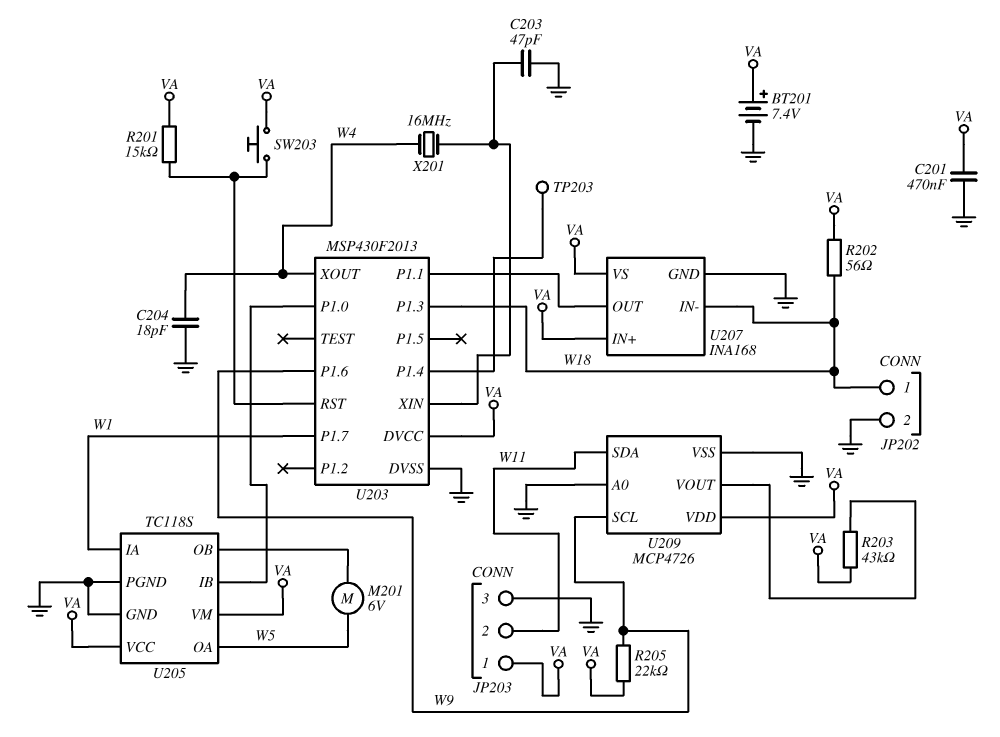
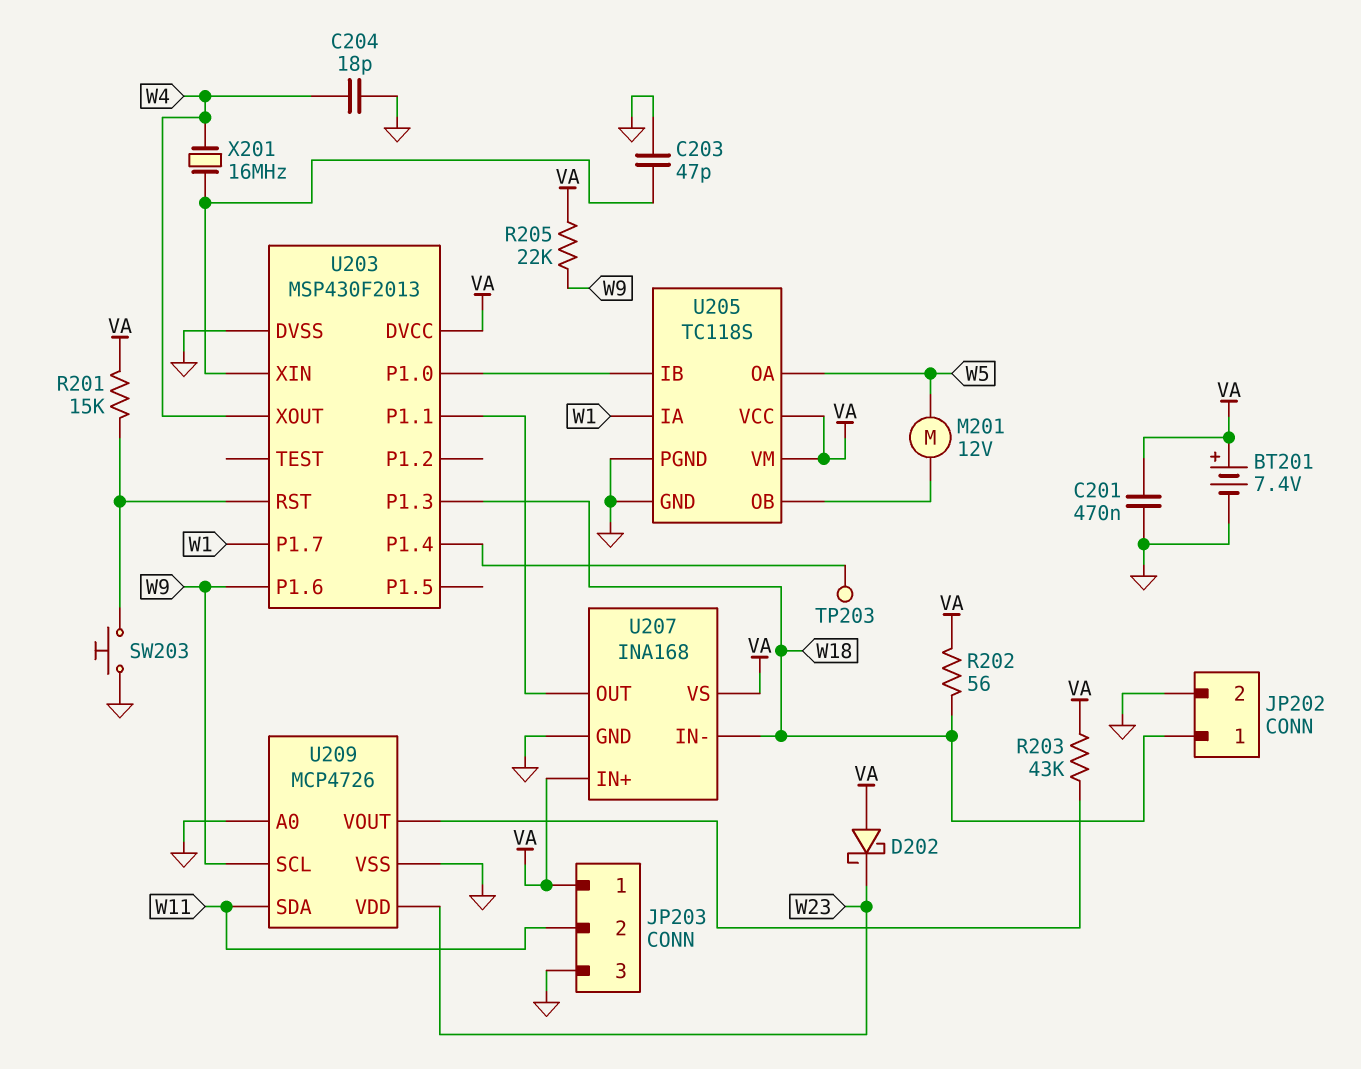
D202: none -> schottky (A VA, K W23)
M201: motor 6V (U205/OB, W5) -> motor 12V (U205/OB, W5)
SW203: button (U203/RST, VA) -> button (GND, U203/RST)
U209 pin VDD: VA -> W23

